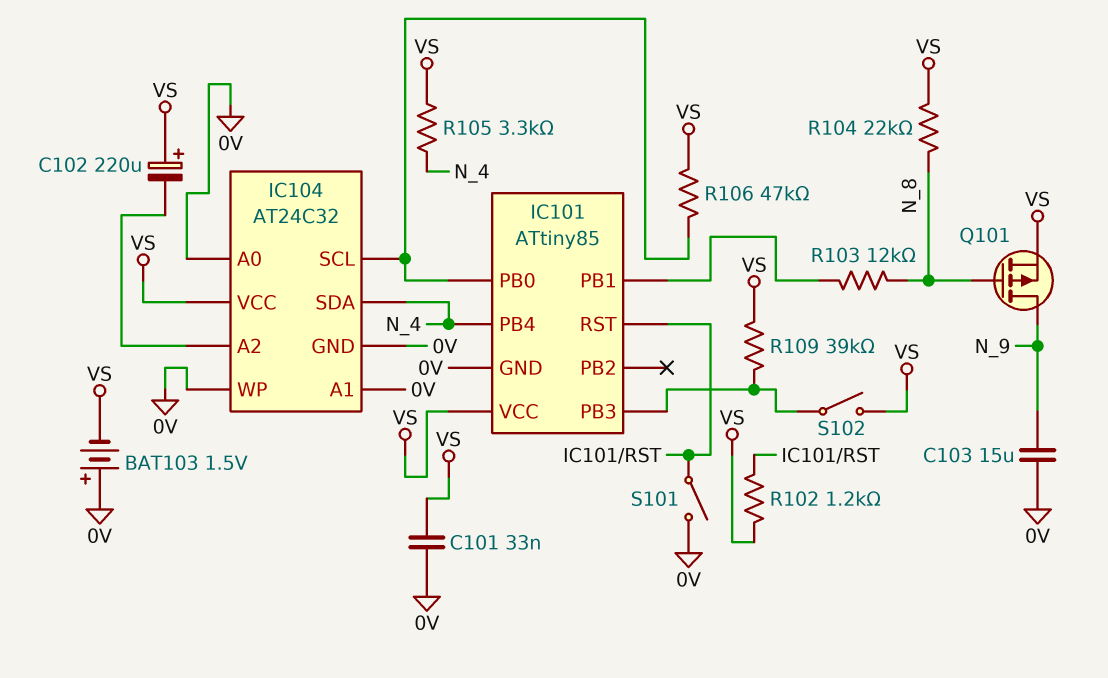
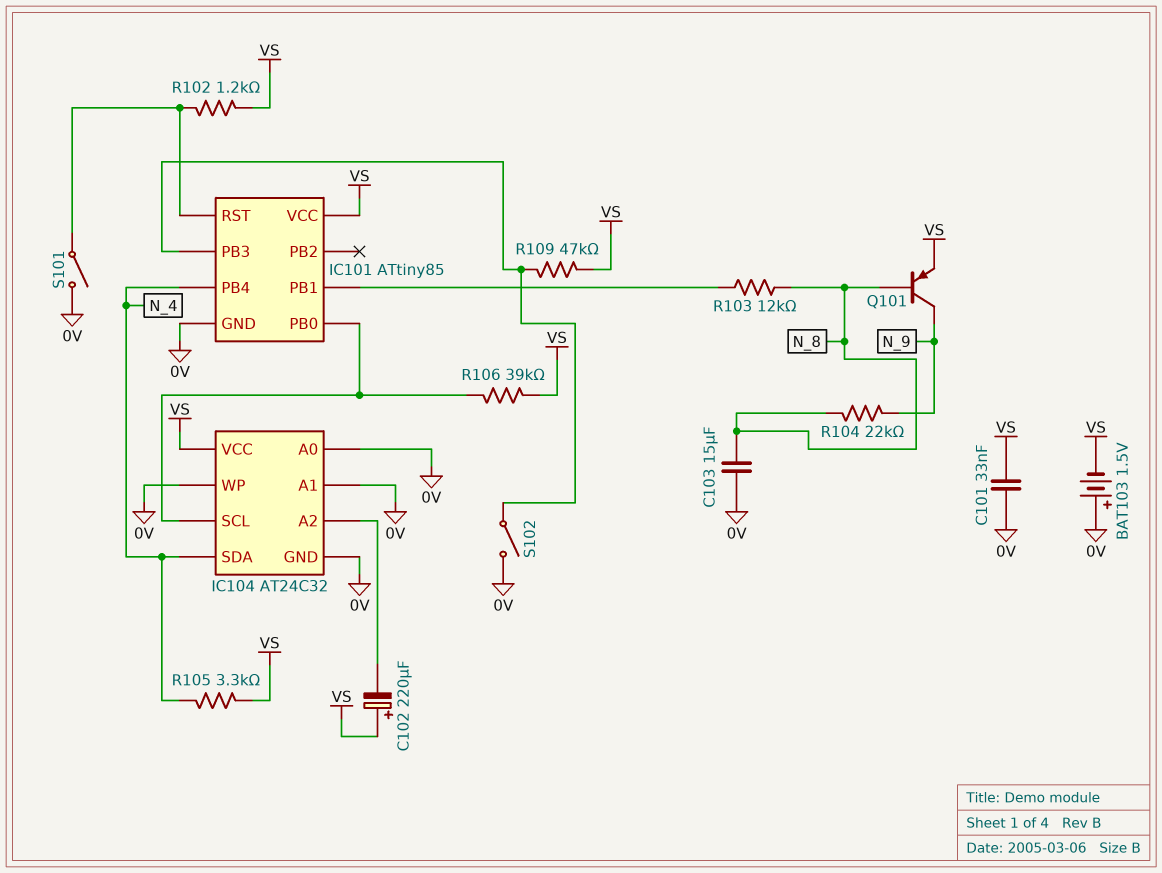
C103: 15uF (0V, N_9) -> 15uF (0V, N_8)
Q101: PMOS (G N_8, D N_9, S VS) -> PNP (B N_8, C N_9, E VS)
R104: 22k (N_8, VS) -> 22k (N_8, N_9)
R106: 47k (IC101/PB0, VS) -> 39k (IC101/PB0, VS)
R109: 39k (IC101/PB3, VS) -> 47k (IC101/PB3, VS)
S102: switch (IC101/PB3, VS) -> switch (0V, IC101/PB3)

